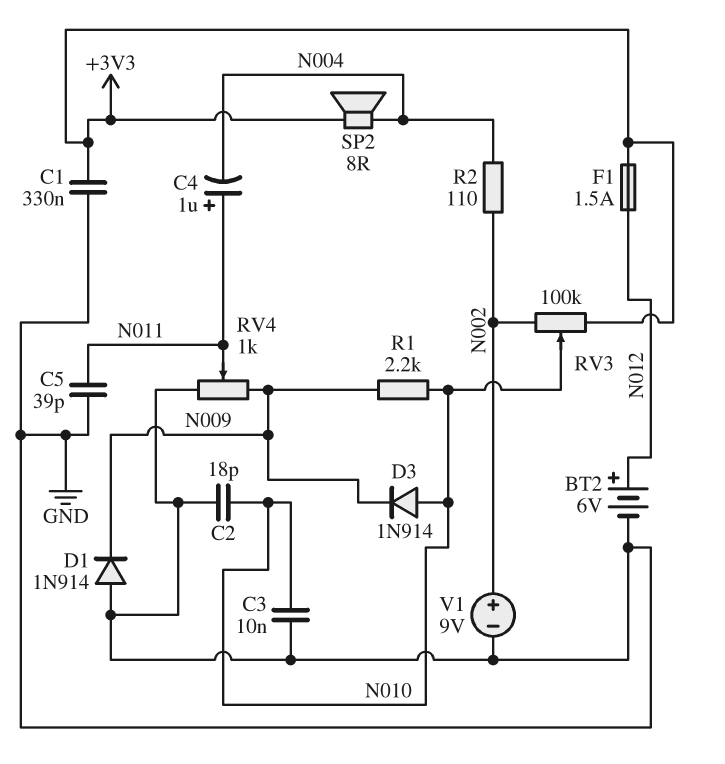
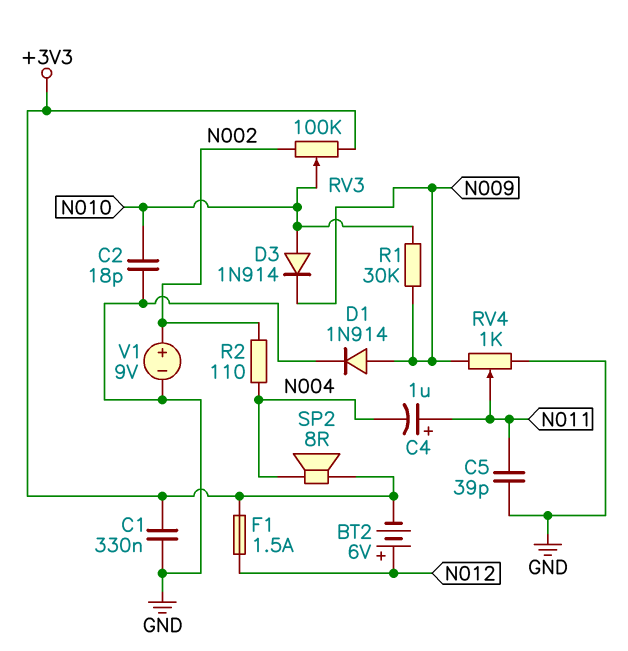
BT2: 6V (plus N012, minus GND) -> 6V (plus N012, minus +3V3)
C3: 10nF (GND, N010) -> none
D1: diode 1N914 (A GND, K N009) -> diode 1N914 (A N009, K GND)
R1: 2.2k (N009, N010) -> 30k (N009, N010)

